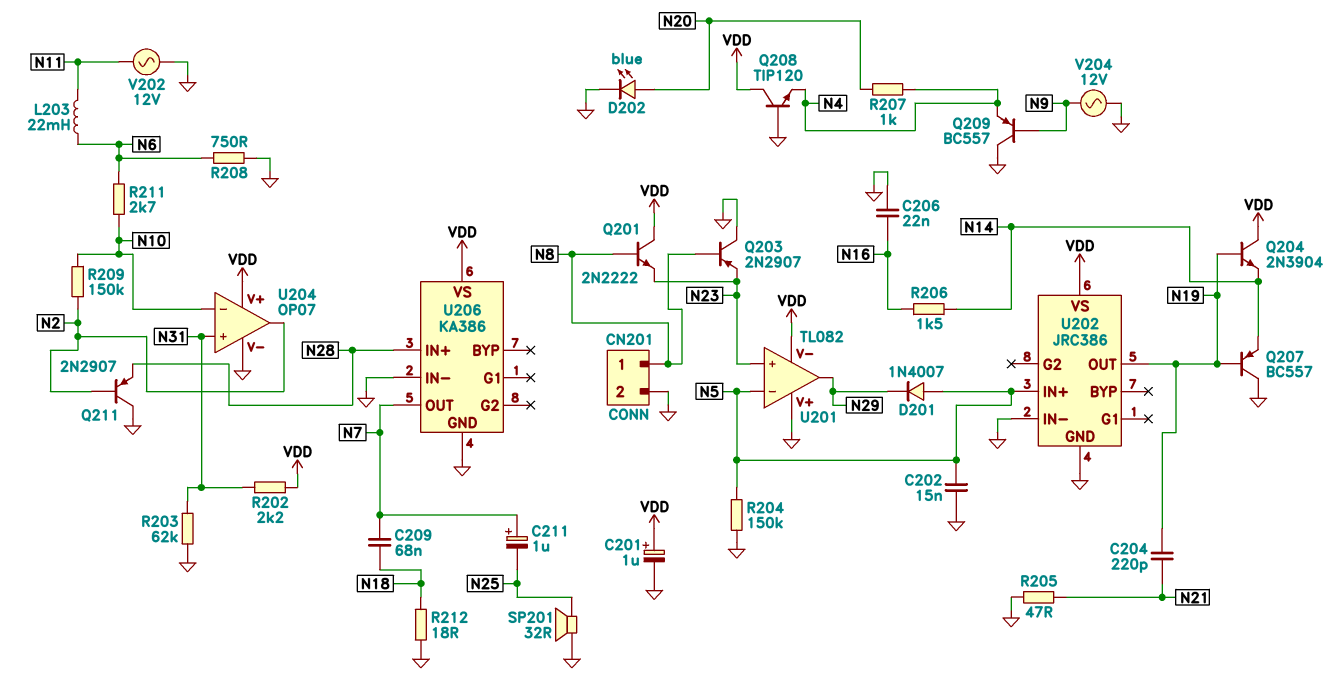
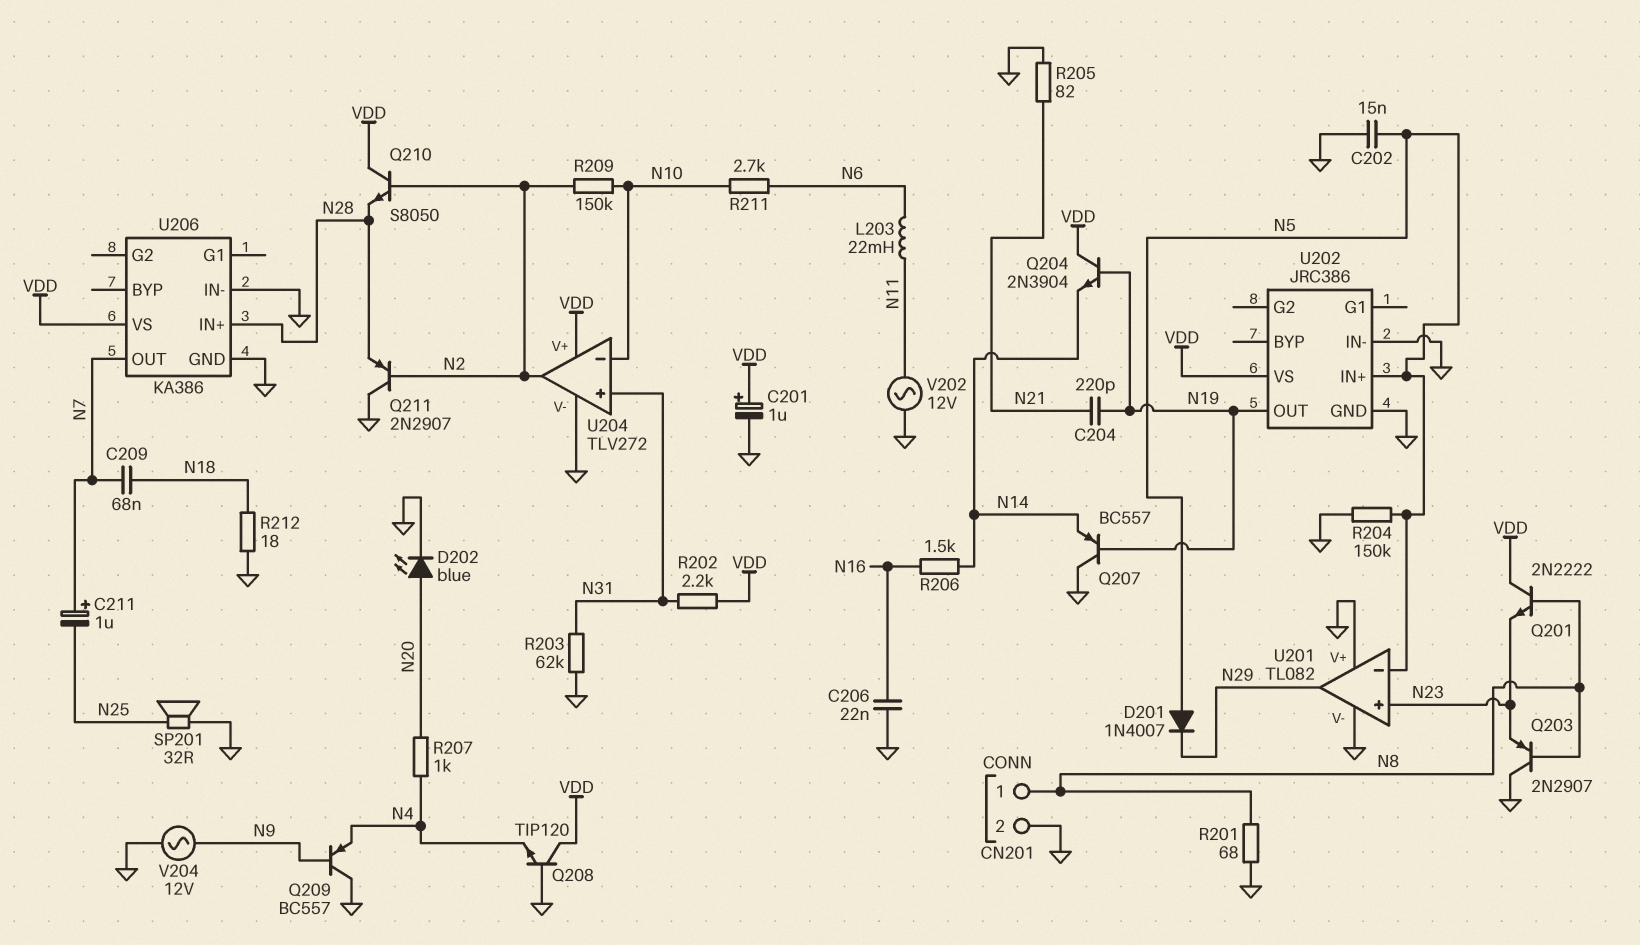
Q210: none -> NPN S8050 (B N2, C VDD, E N28)
R201: none -> 68 (GND, N8)
R205: 47 (GND, N21) -> 82 (GND, N21)
R208: 750 (GND, N6) -> none
U201 pin V-: VDD -> GND
U204: OP07 -> TLV272

